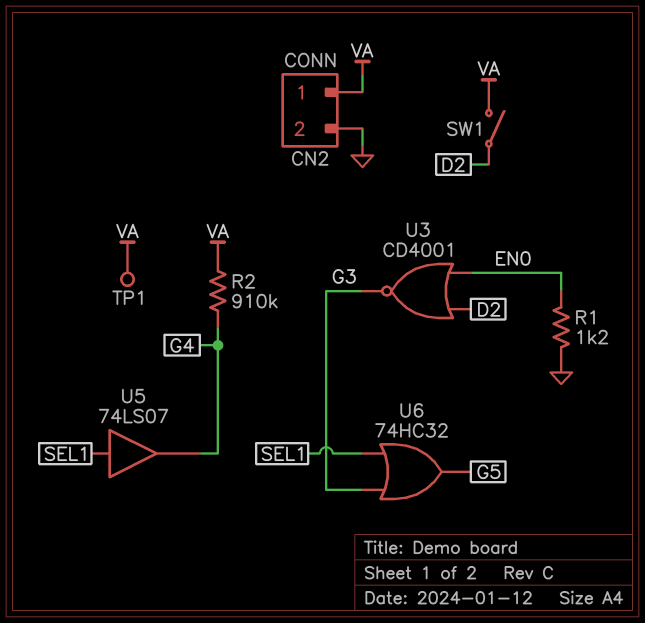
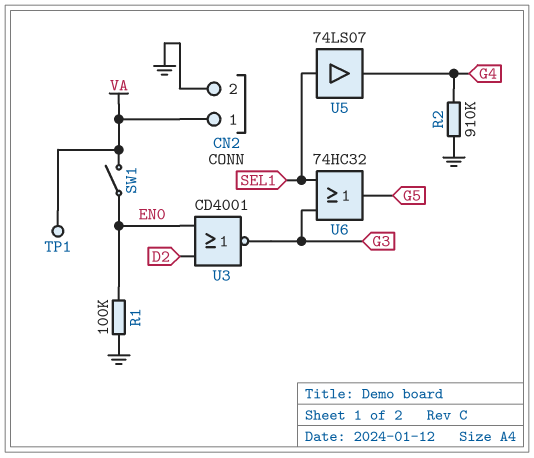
R1: 1.2k (EN0, GND) -> 100k (EN0, GND)
R2: 910k (G4, VA) -> 910k (G4, GND)
SW1: switch (D2, VA) -> switch (EN0, VA)

